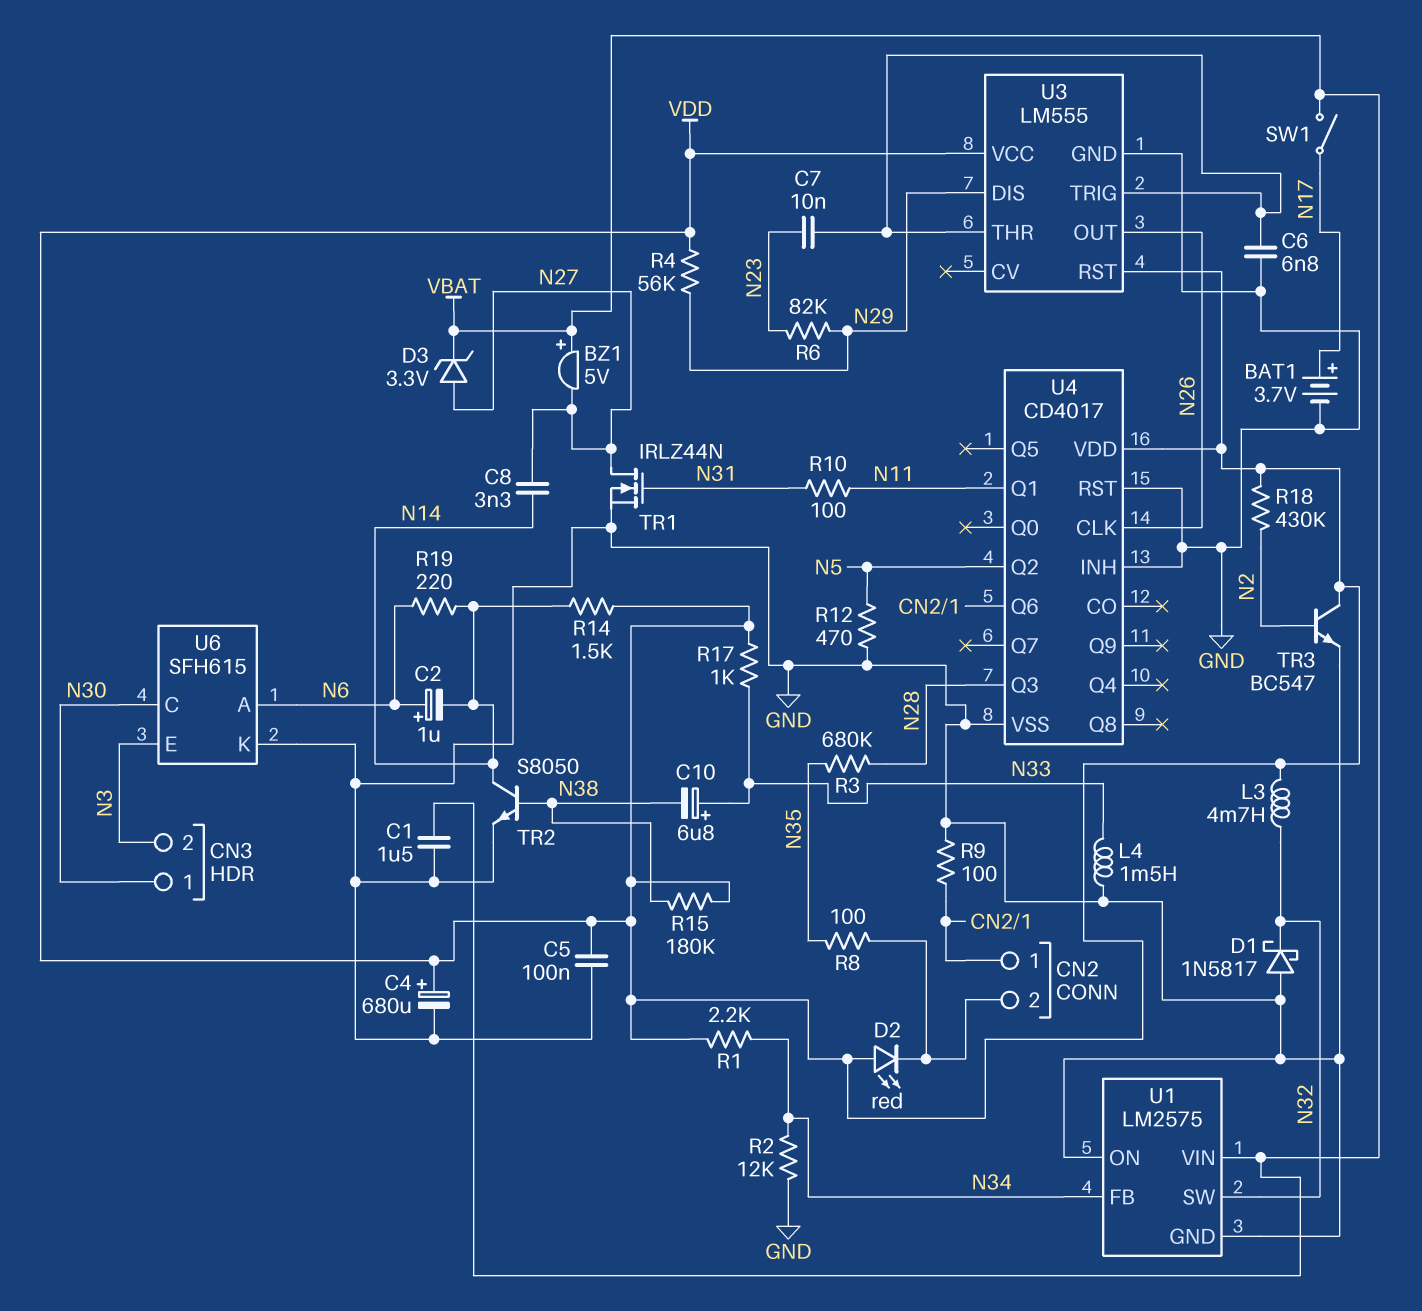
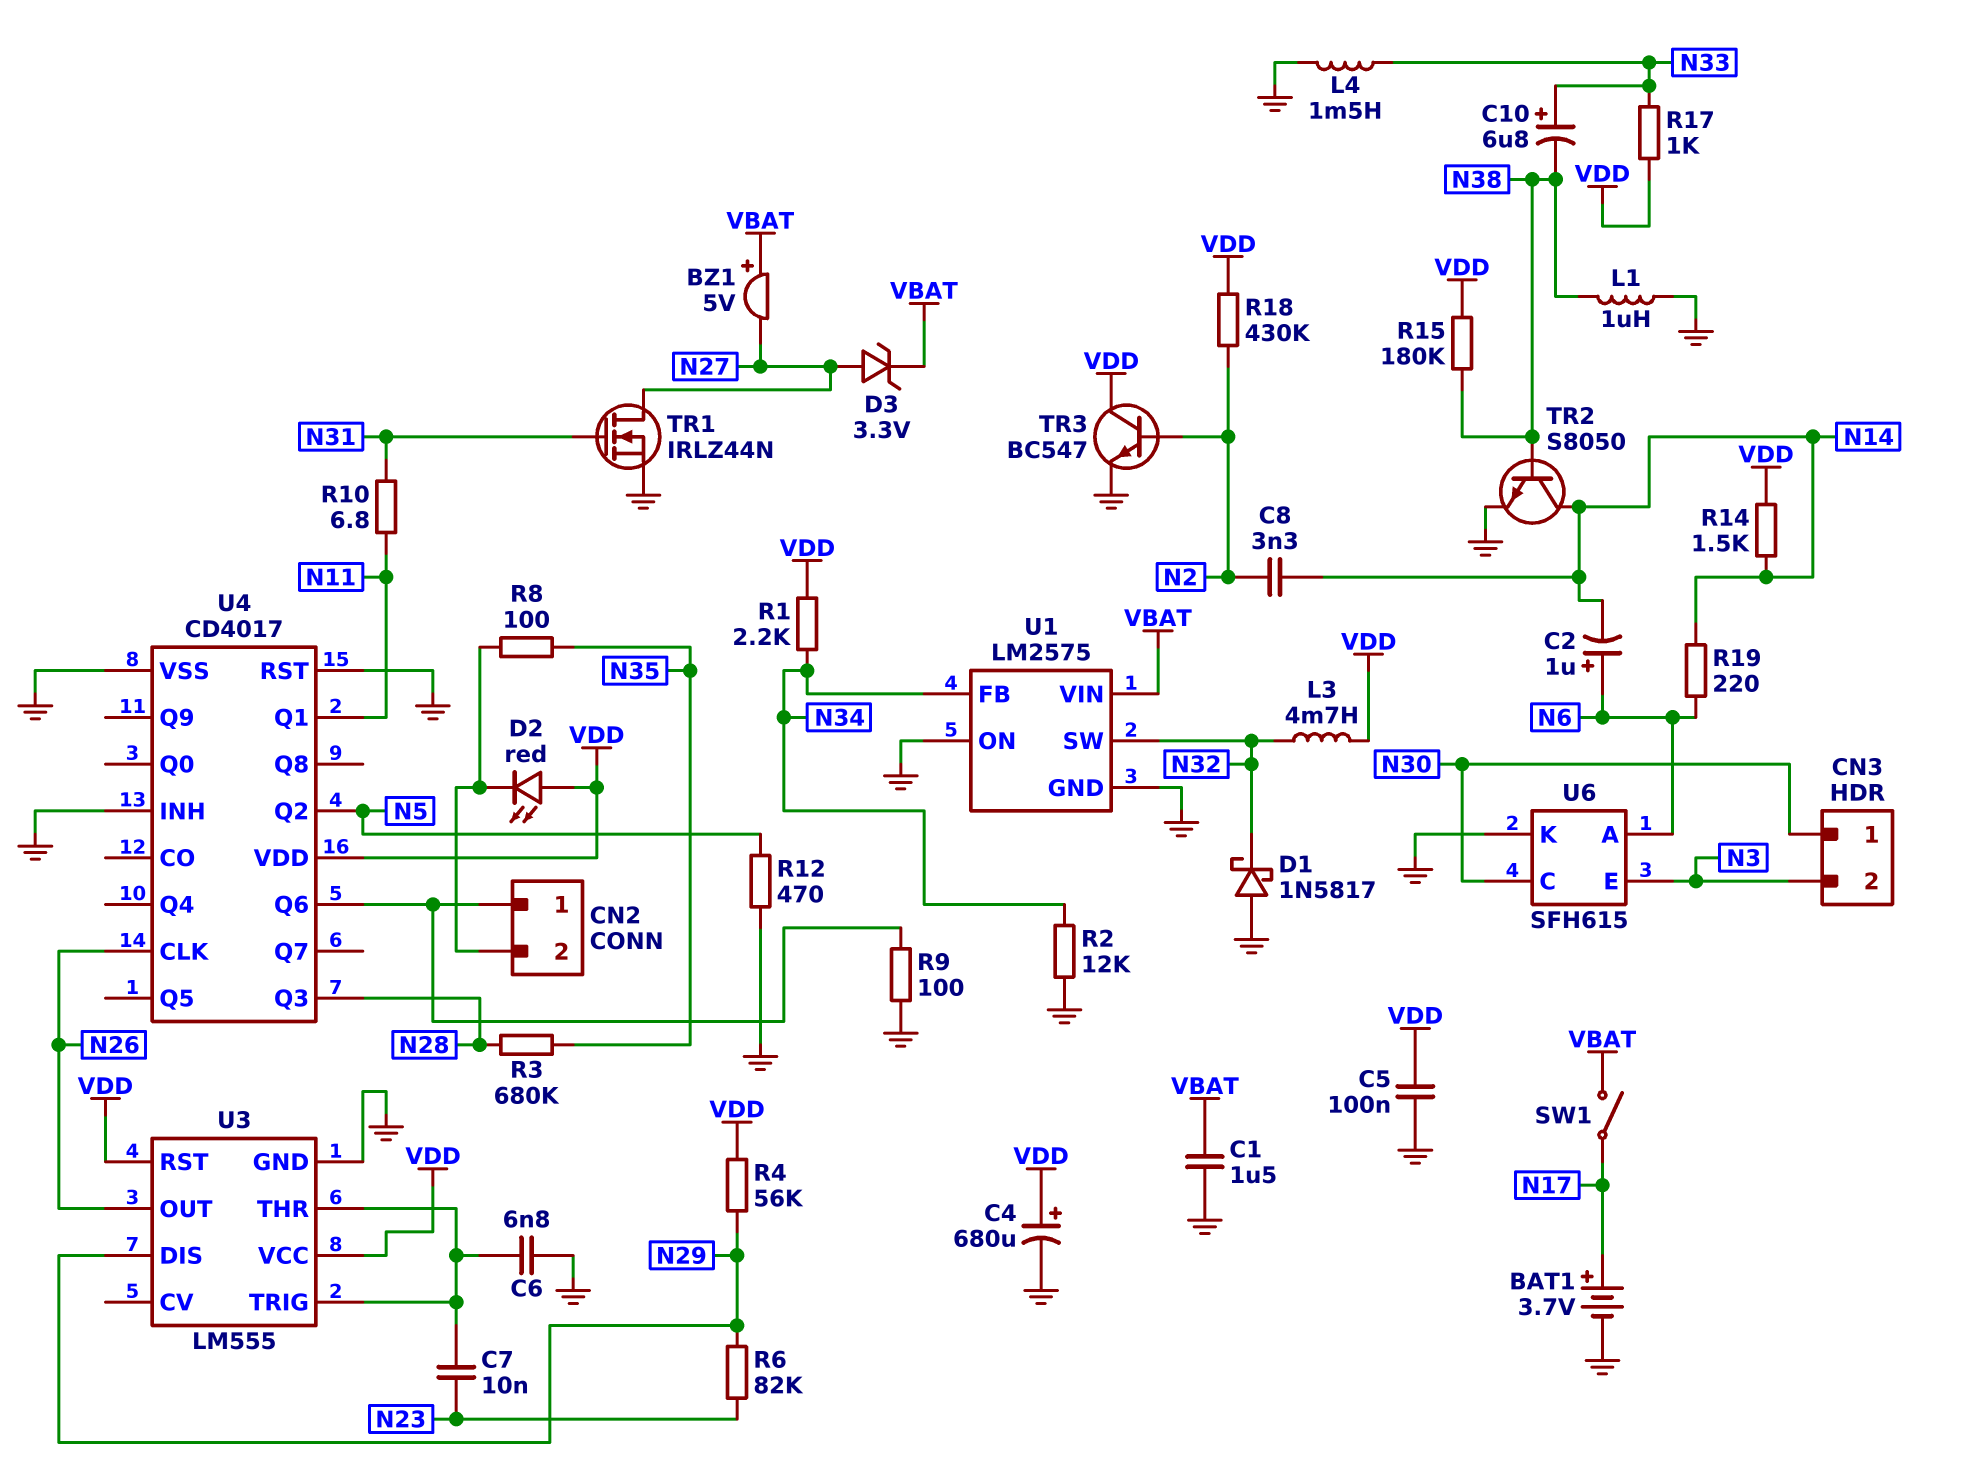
C8: 3.3nF (N14, N27) -> 3.3nF (N2, N14)
L1: none -> 1uH (GND, N38)
R10: 100 (N11, N31) -> 6.8 (N11, N31)

